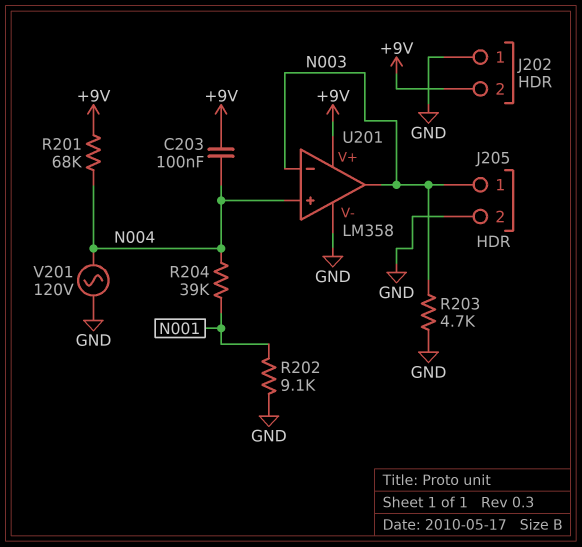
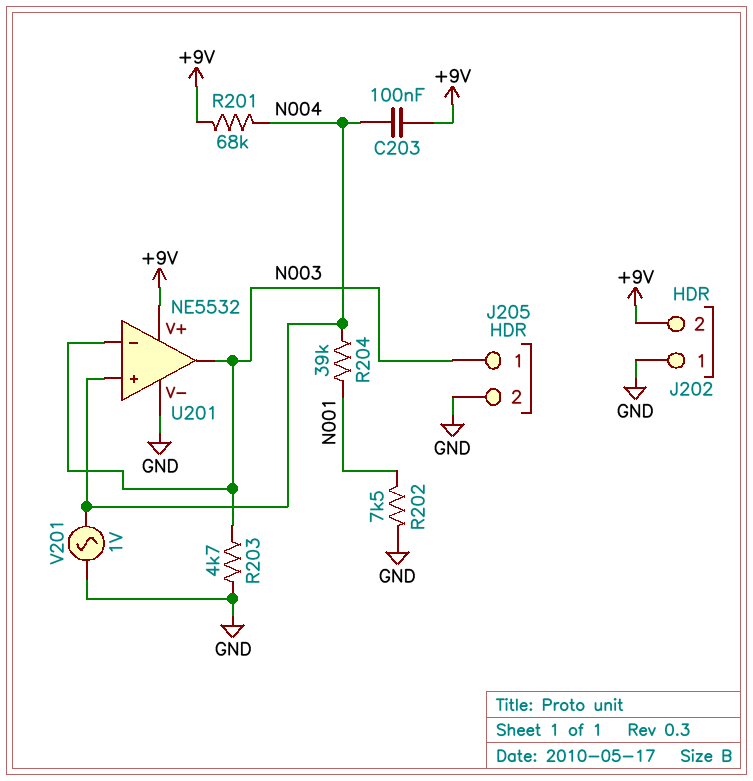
R202: 9.1k (GND, N001) -> 7.5k (GND, N001)
U201: LM358 -> NE5532
V201: AC 120V (GND, N004) -> AC 1V (GND, N004)

